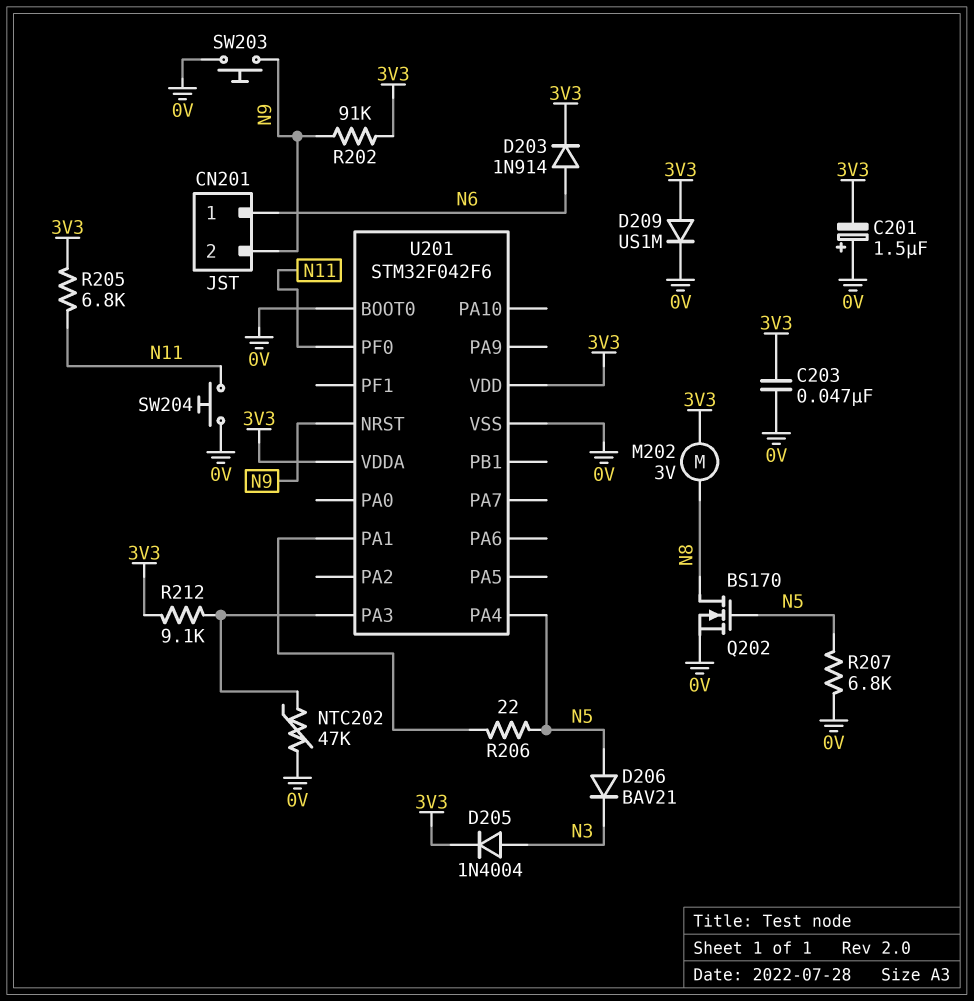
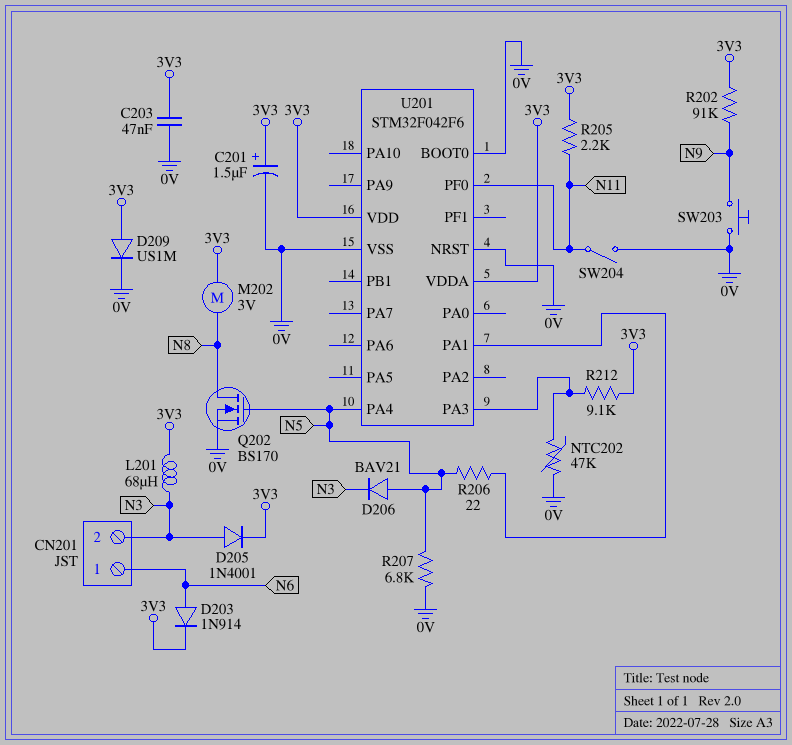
C201: 1.5uF (plus 0V, minus 3V3) -> 1.5uF (plus 3V3, minus 0V)
CN201 pin 2: N9 -> N3
D205: diode 1N4004 (A N3, K 3V3) -> diode 1N4001 (A N3, K 3V3)
L201: none -> 68uH (3V3, N3)
R205: 6.8k (3V3, N11) -> 2.2k (3V3, N11)
SW204: button (0V, N11) -> switch (0V, N11)
U201 pin NRST: N9 -> 0V

